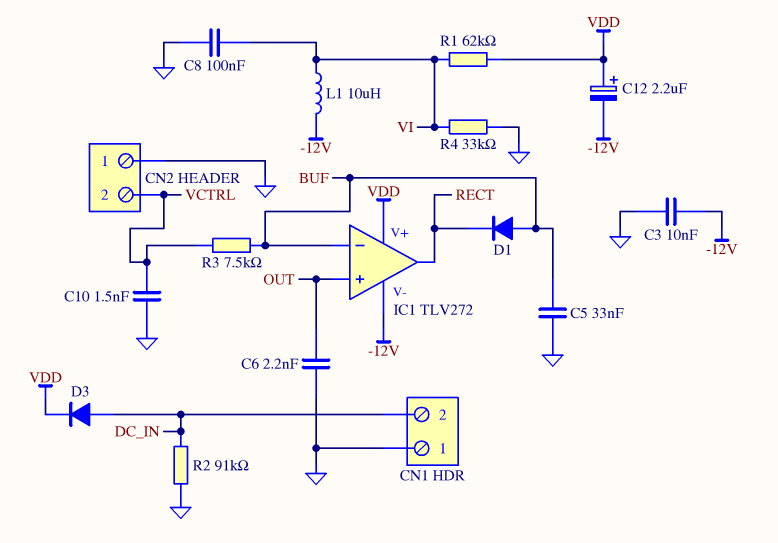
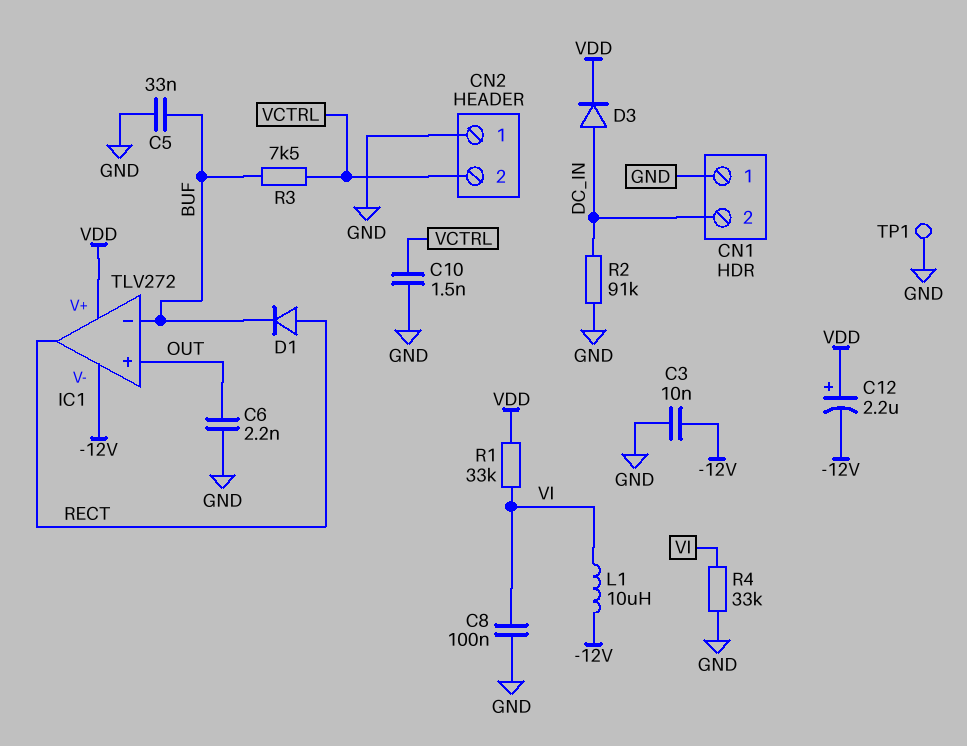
D1: diode (A BUF, K RECT) -> diode (A RECT, K BUF)
R1: 62k (VDD, VI) -> 33k (VDD, VI)
TP1: none -> test point (GND)

